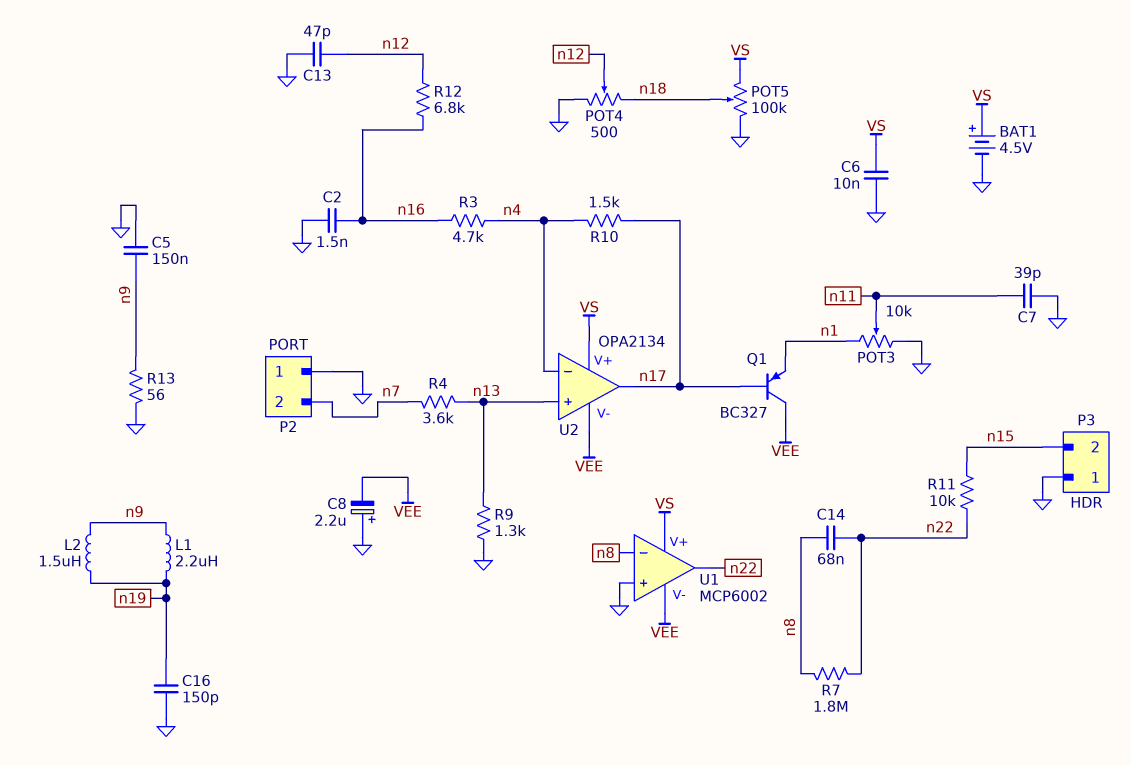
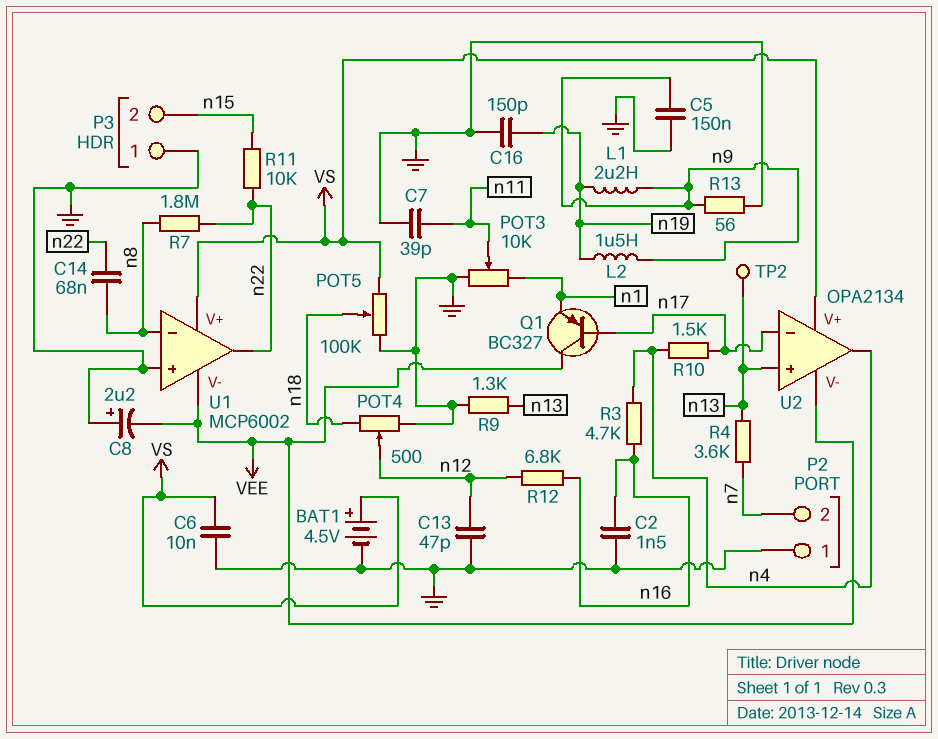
TP2: none -> test point (n13)
U2 pin in-: n4 -> n17
U2 pin out: n17 -> n4

